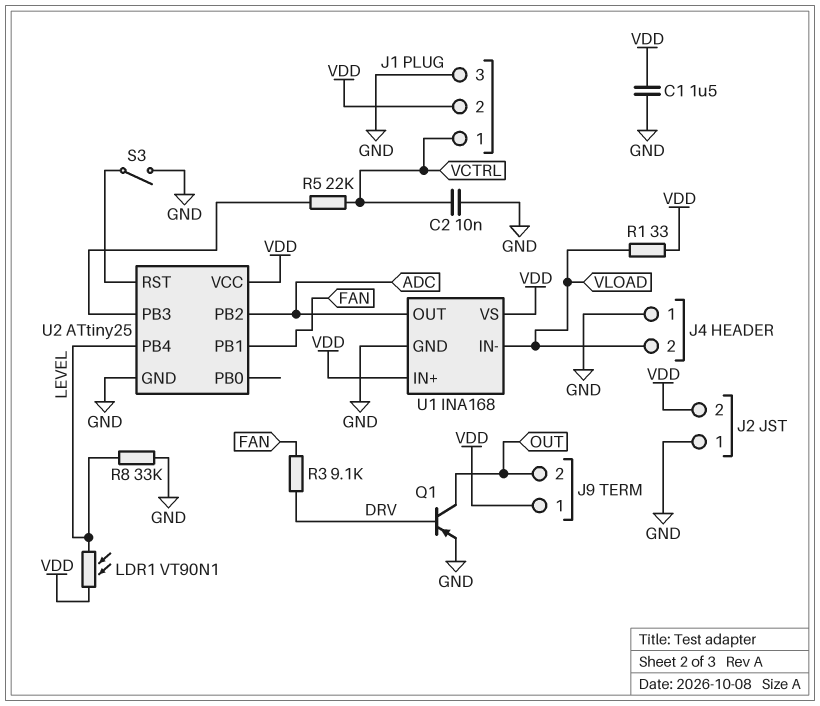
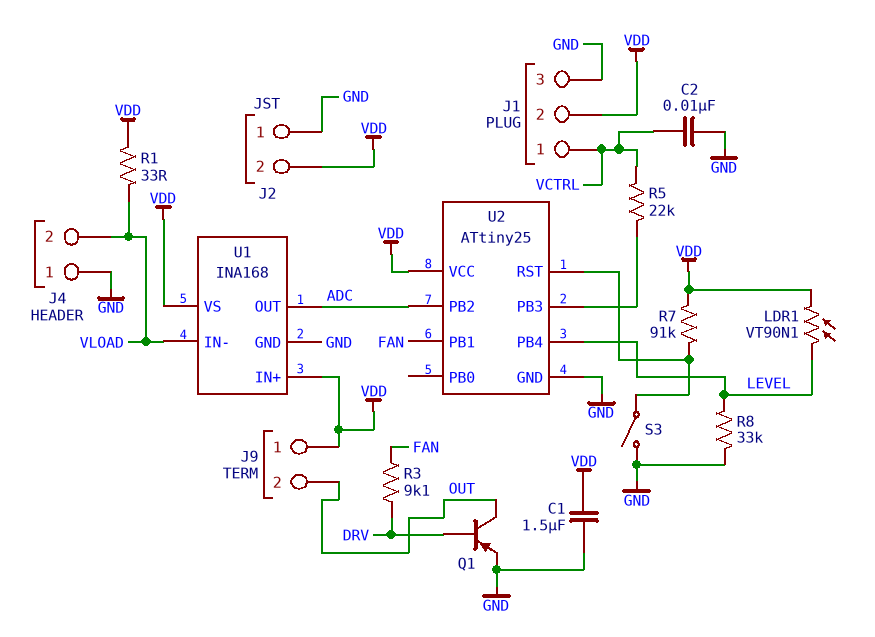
R7: none -> 91k (U2/RST, VDD)

